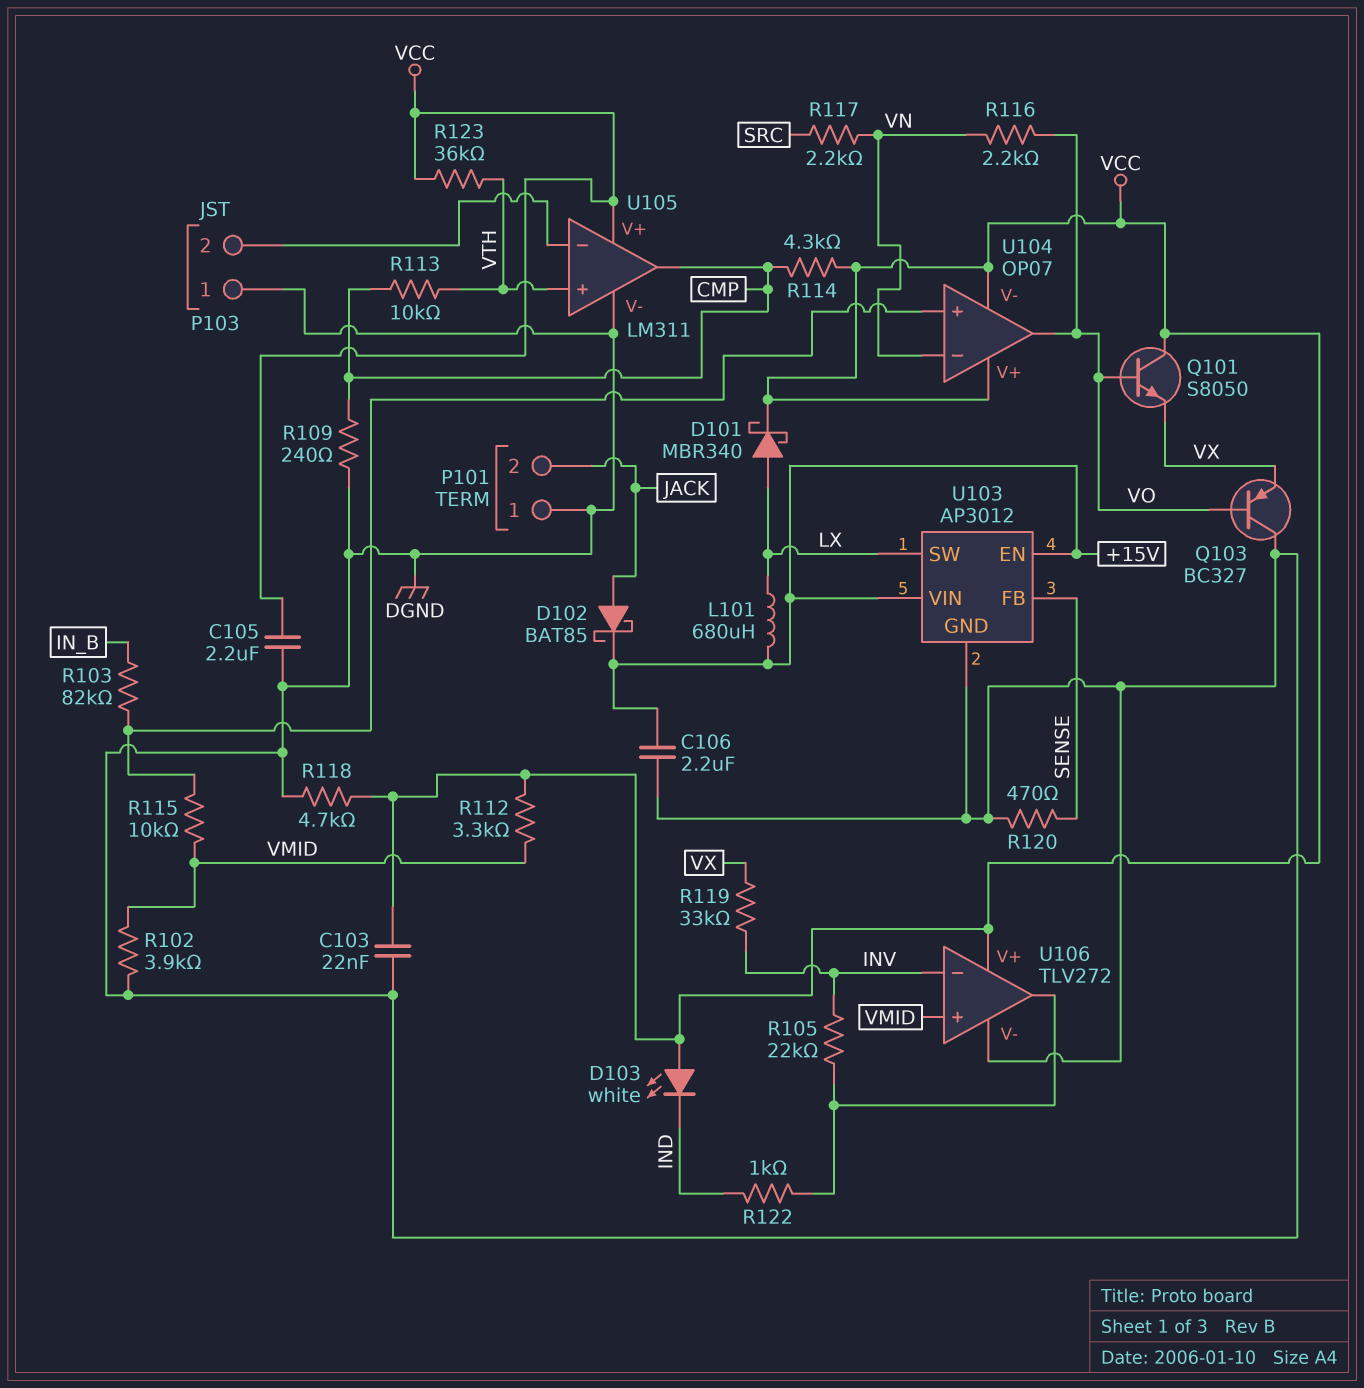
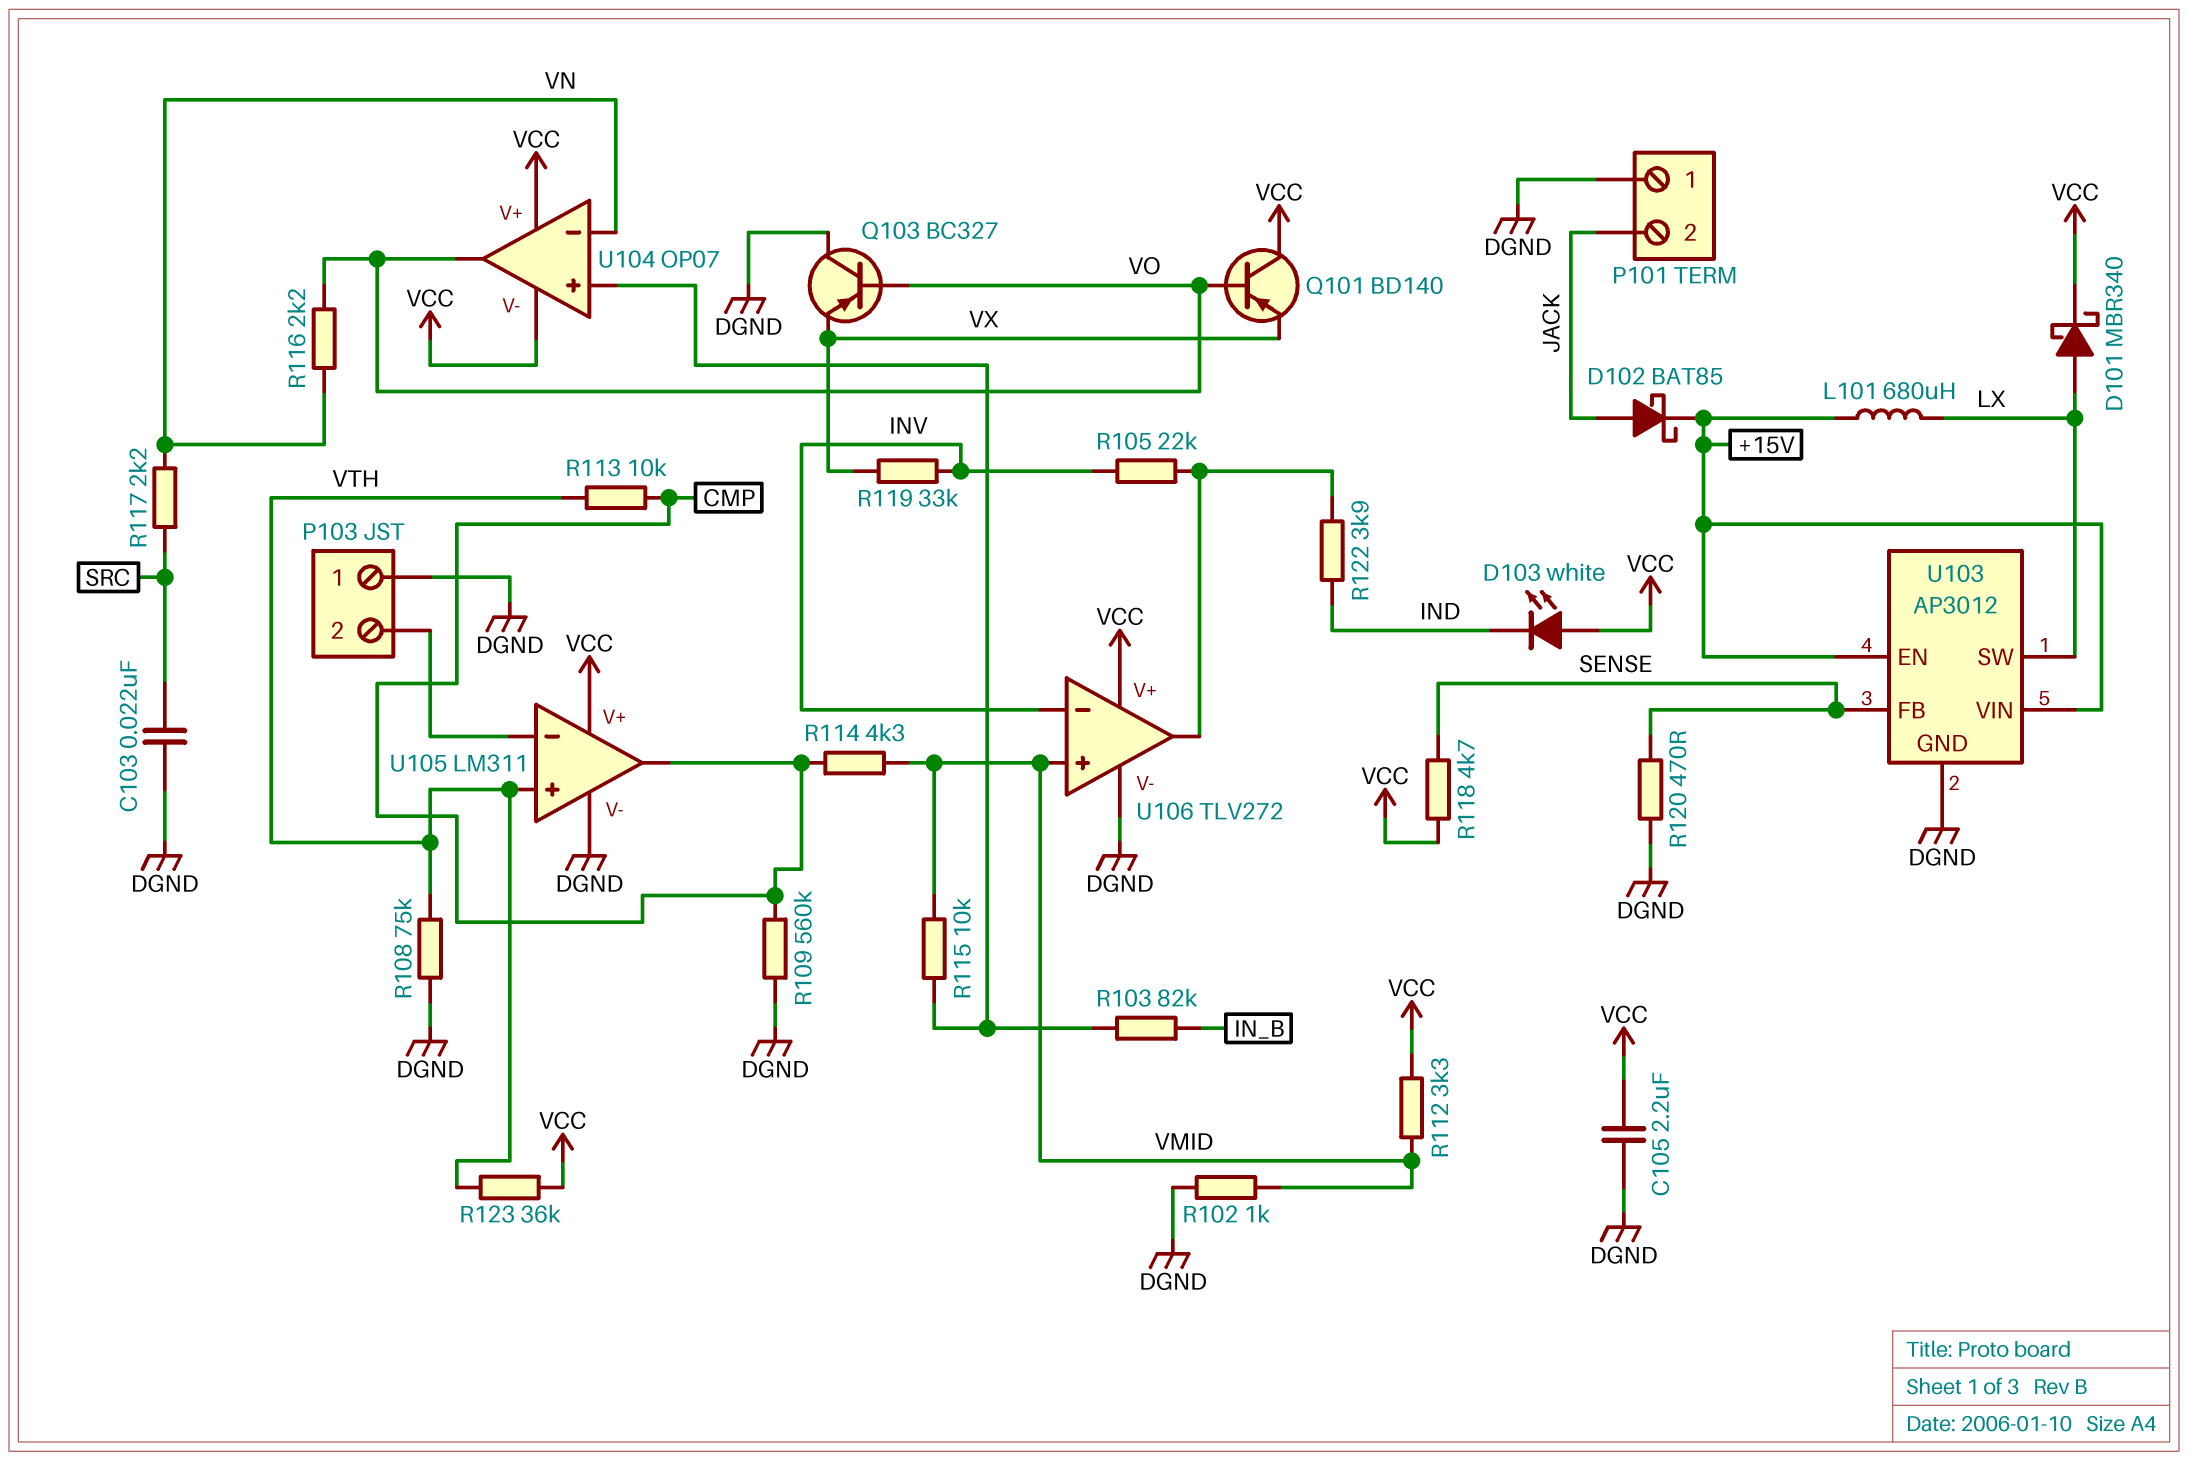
C103: 22nF (DGND, VCC) -> 22nF (DGND, SRC)
C106: 2.2uF (+15V, DGND) -> none
Q101: NPN S8050 (B VO, C VCC, E VX) -> PNP BD140 (B VO, C VCC, E VX)
R102: 3.9k (DGND, VMID) -> 1k (DGND, VMID)
R108: none -> 75k (DGND, VTH)
R109: 240 (CMP, DGND) -> 560k (CMP, DGND)
R114: 4.3k (CMP, VCC) -> 4.3k (CMP, VMID)
R118: 4.7k (DGND, VCC) -> 4.7k (SENSE, VCC)
R122: 1k (IND, U106/out) -> 3.9k (IND, U106/out)

